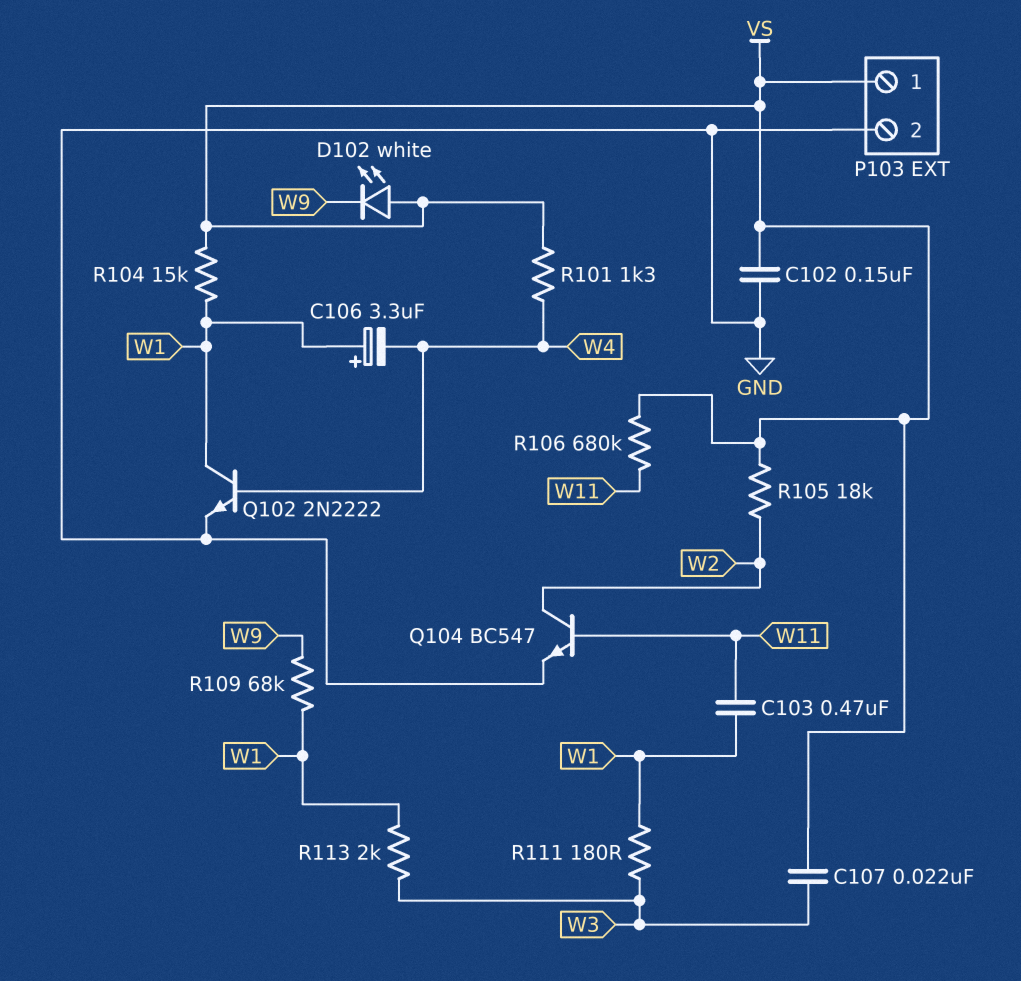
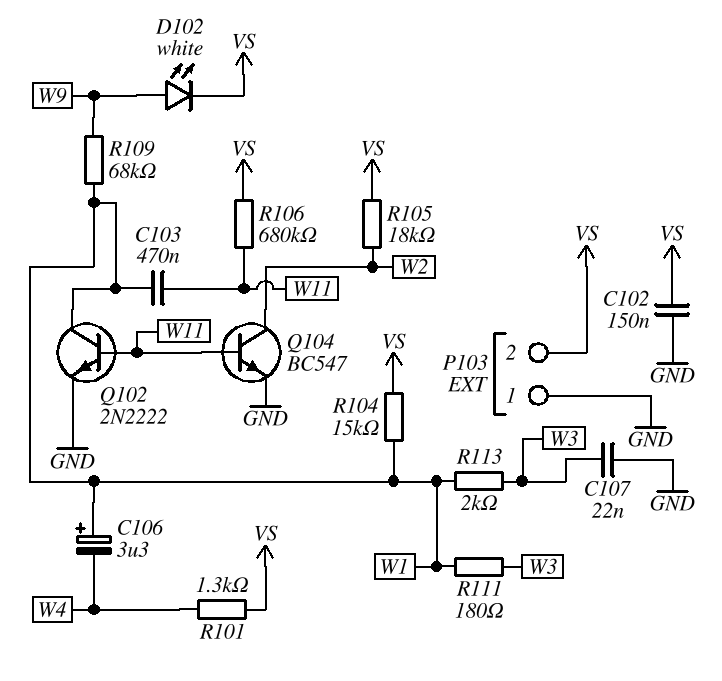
C107: 22nF (VS, W3) -> 22nF (GND, W3)
D102: LED white (A VS, K W9) -> LED white (A W9, K VS)
P103 pin 1: VS -> GND
P103 pin 2: GND -> VS
Q102: NPN 2N2222 (B W4, C W1, E GND) -> NPN 2N2222 (B W11, C W1, E GND)

